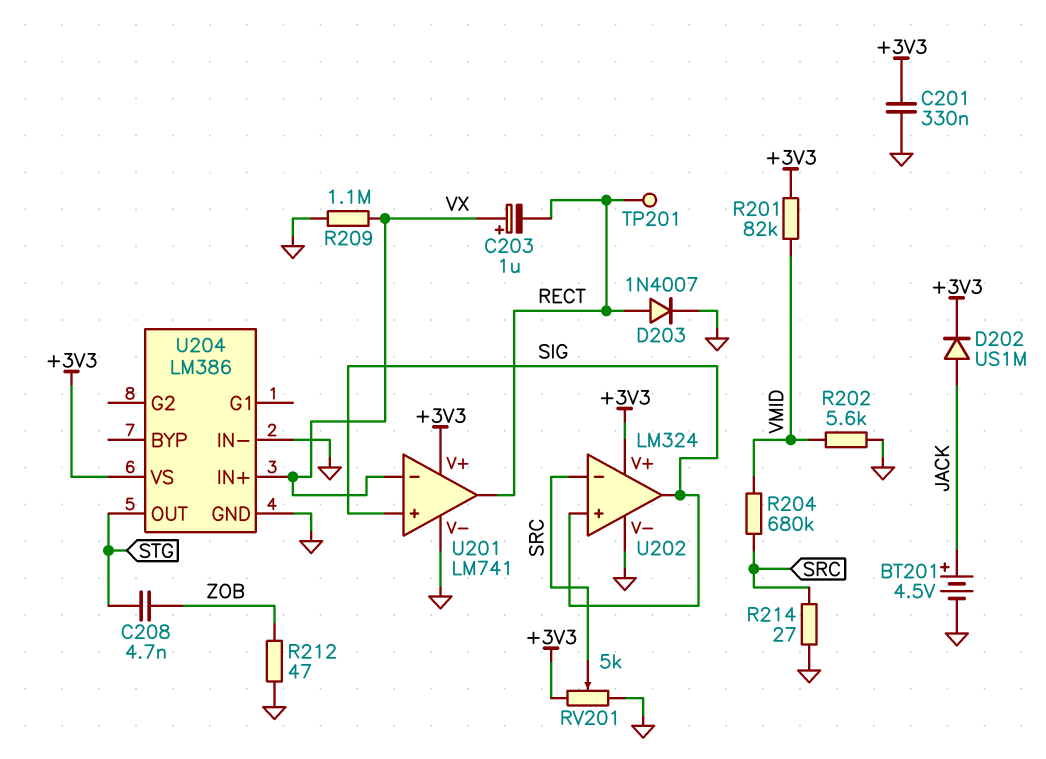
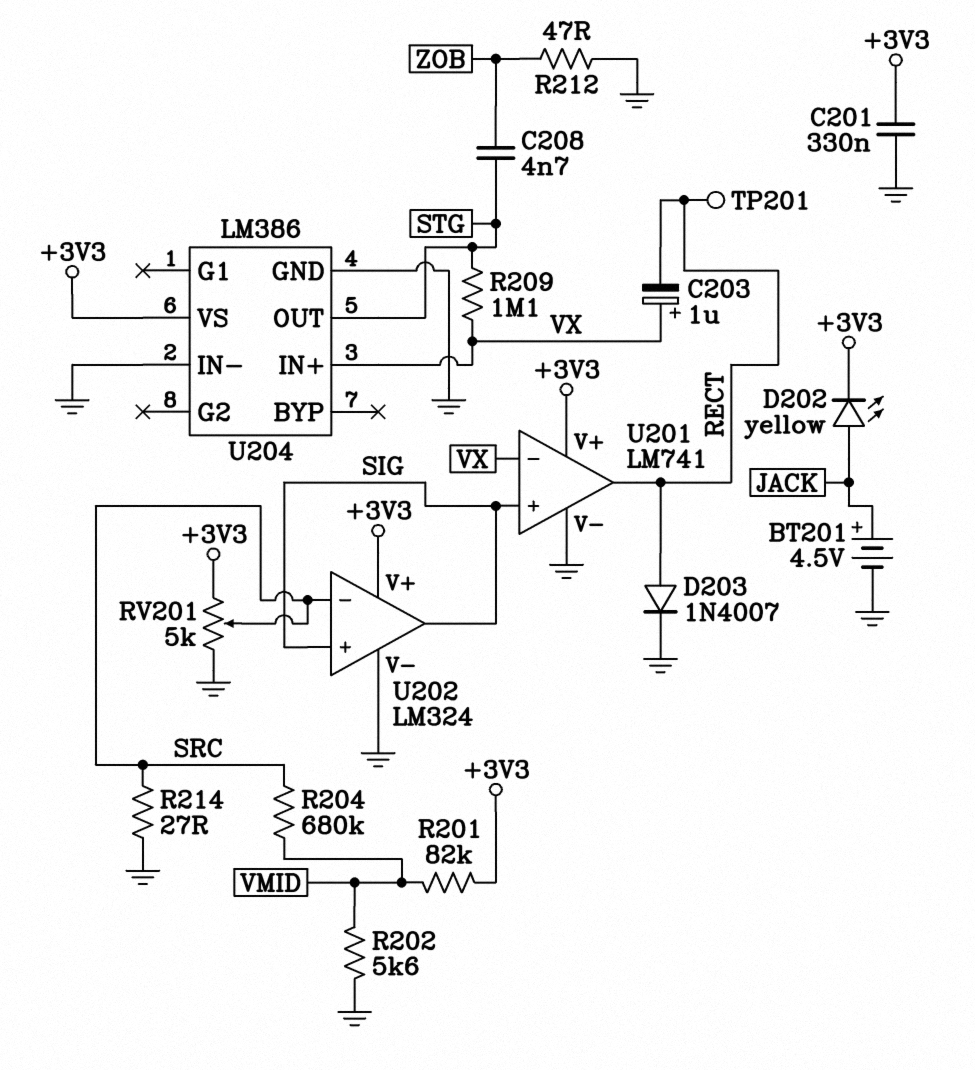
D202: diode US1M (A JACK, K +3V3) -> LED yellow (A JACK, K +3V3)
R209: 1.1M (GND, VX) -> 1.1M (STG, VX)

